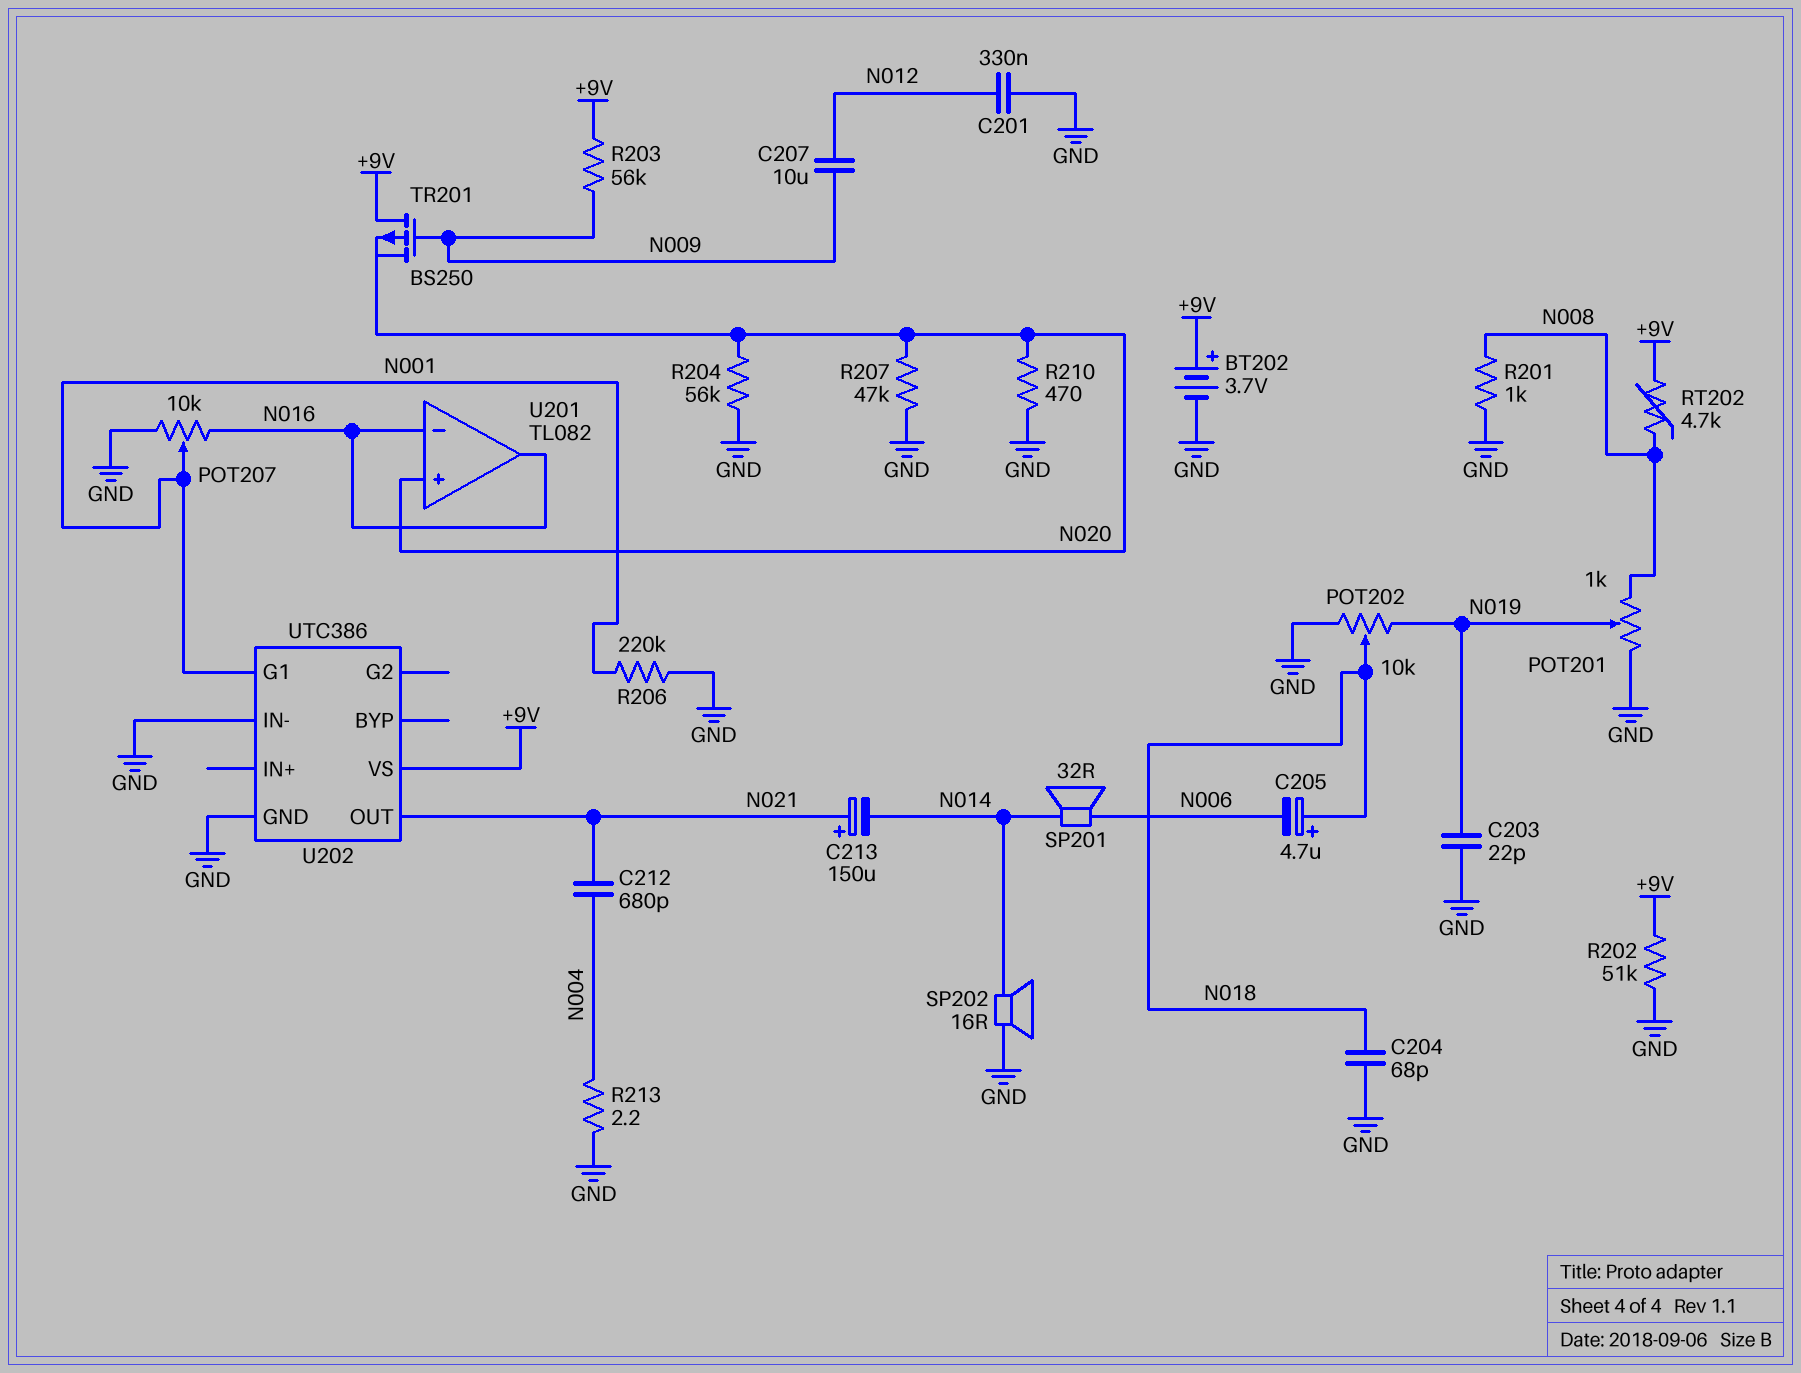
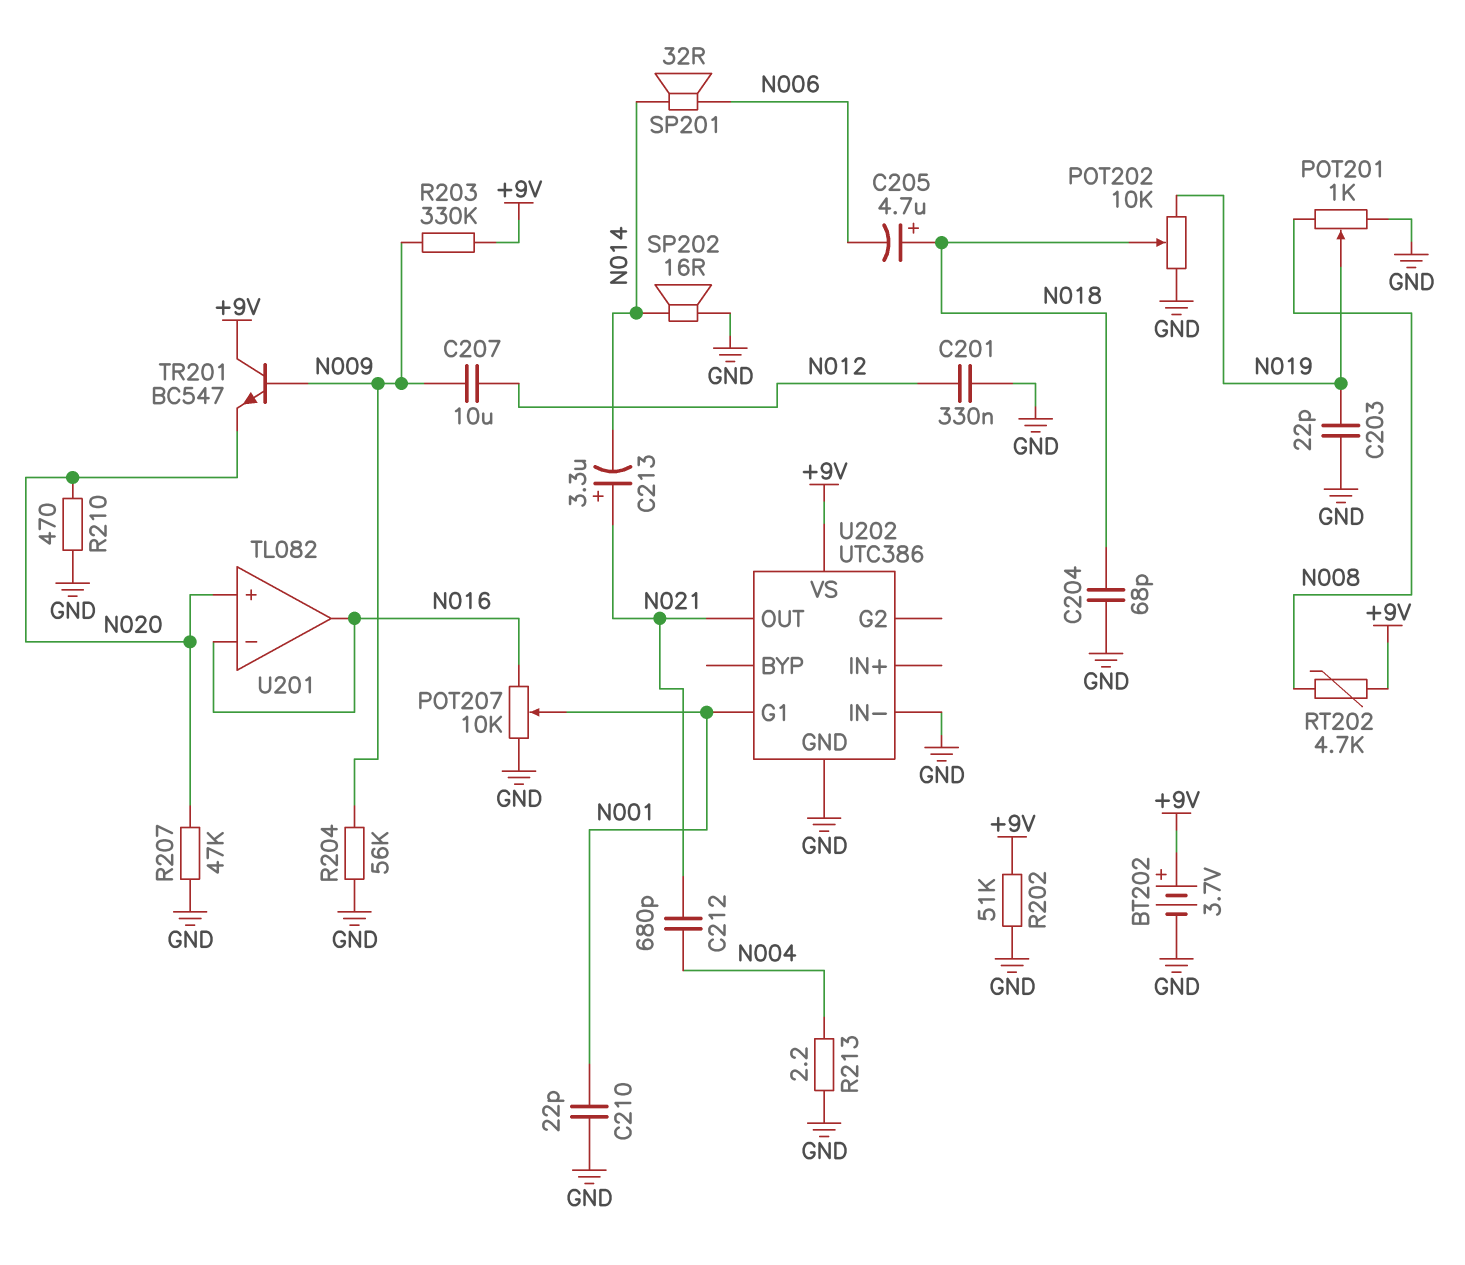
C210: none -> 22pF (GND, N001)
C213: 150uF (plus N021, minus N014) -> 3.3uF (plus N021, minus N014)
R201: 1k (GND, N008) -> none
R203: 56k (+9V, N009) -> 330k (+9V, N009)
R204: 56k (GND, N020) -> 56k (GND, N009)
R206: 220k (GND, N001) -> none
TR201: PMOS BS250 (G N009, D +9V, S N020) -> NPN BC547 (B N009, C +9V, E N020)

